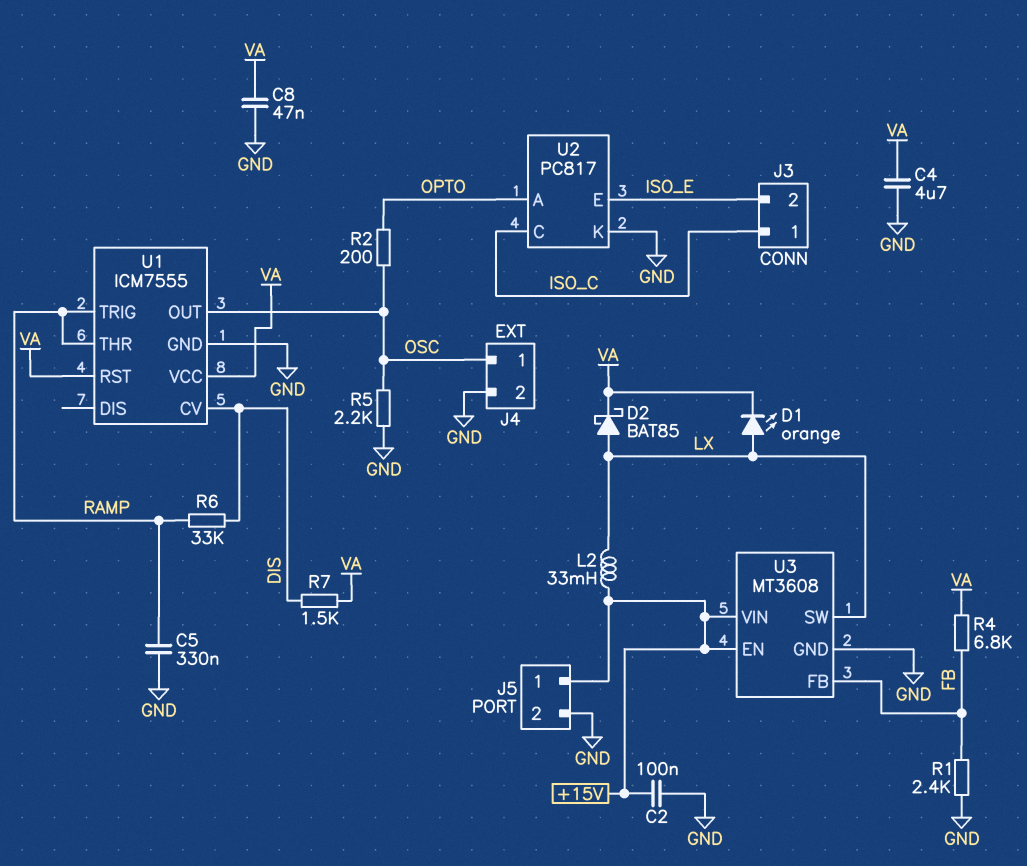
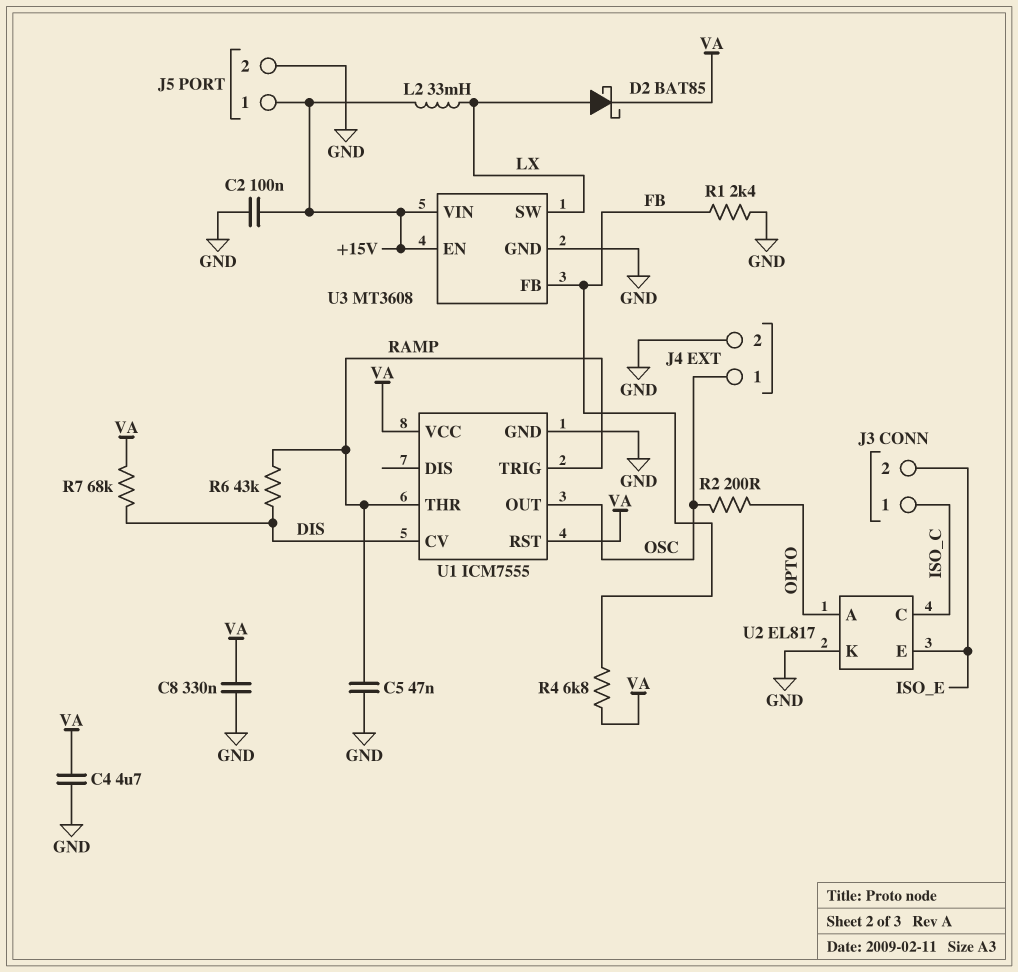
C5: 330nF (GND, RAMP) -> 47nF (GND, RAMP)
C8: 47nF (GND, VA) -> 330nF (GND, VA)
D1: LED orange (A LX, K VA) -> none
R5: 2.2k (GND, OSC) -> none
R6: 33k (DIS, RAMP) -> 43k (DIS, RAMP)
R7: 1.5k (DIS, VA) -> 68k (DIS, VA)
U2: PC817 -> EL817

